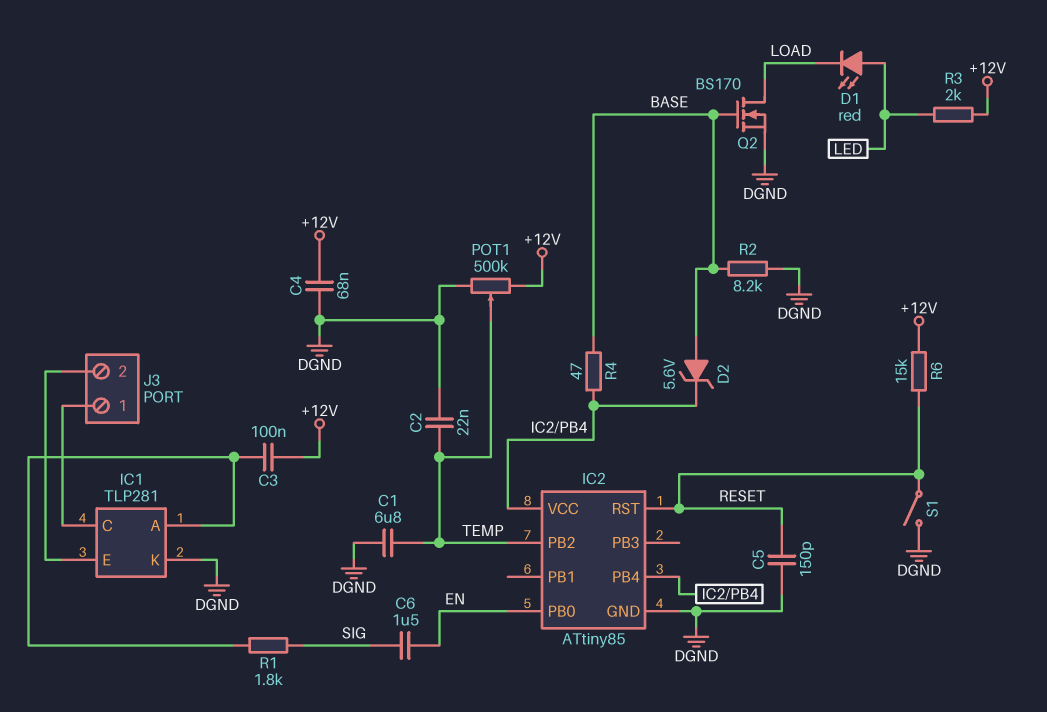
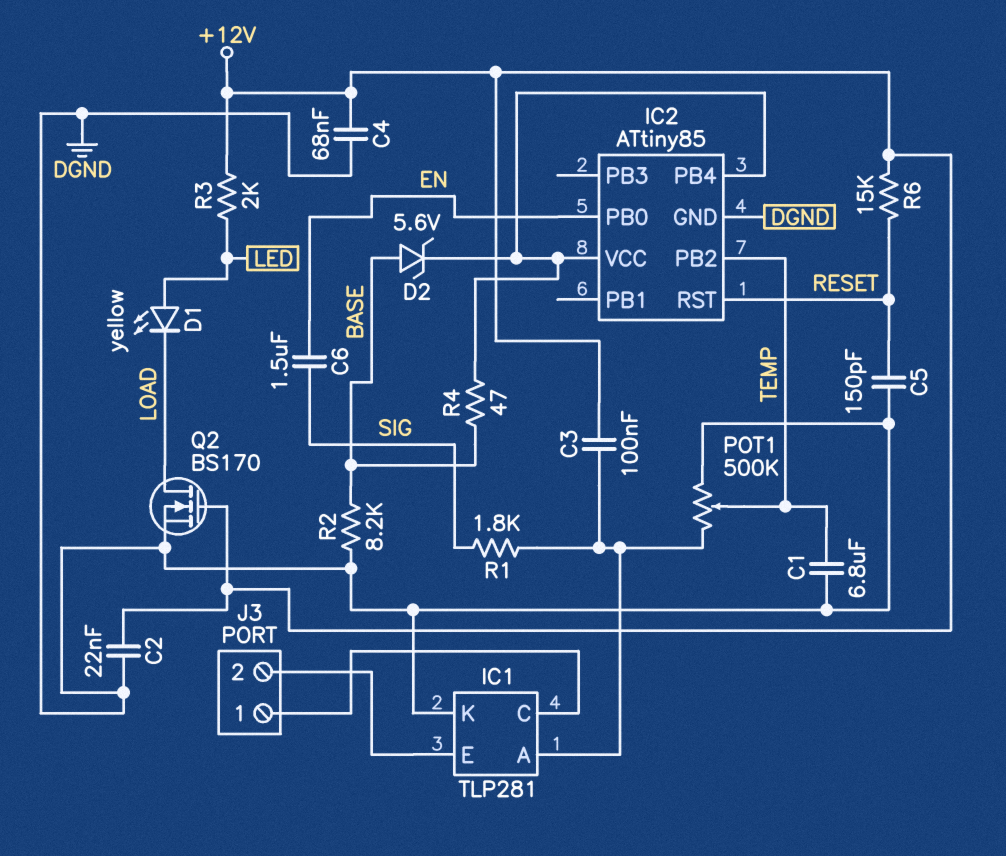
C2: 22nF (DGND, TEMP) -> 22nF (+12V, DGND)
D1: LED red (A LED, K LOAD) -> LED yellow (A LED, K LOAD)
POT1: 500k (+12V, DGND, wiper TEMP) -> 500k (DGND, IC1/A, wiper TEMP)
Q2: NMOS BS170 (G BASE, D LOAD, S DGND) -> NMOS BS170 (G +12V, D LOAD, S DGND)
S1: switch (DGND, RESET) -> none

